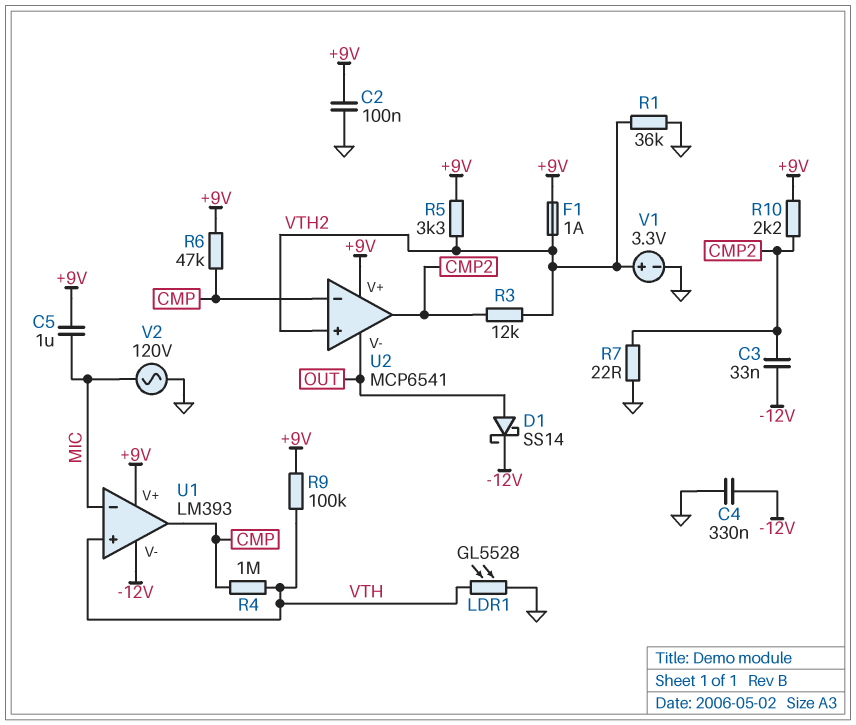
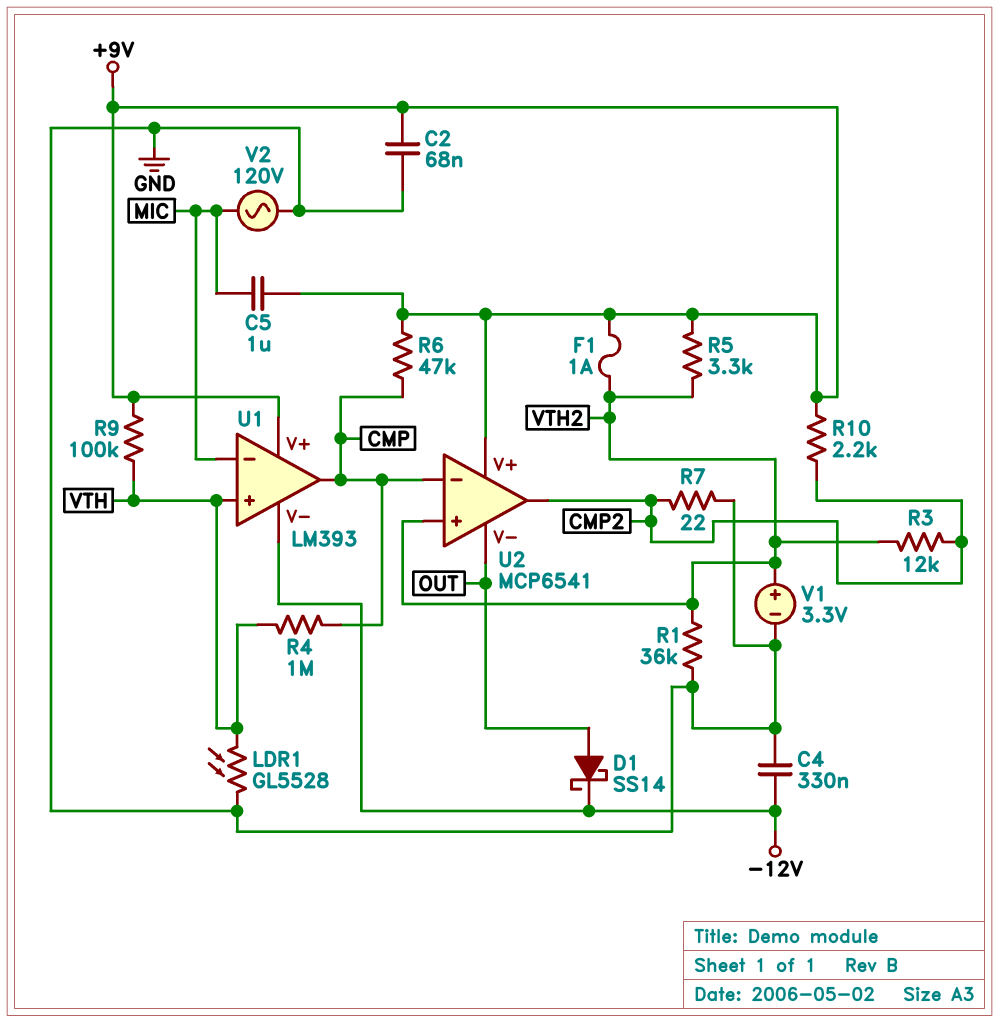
C2: 100nF (+9V, GND) -> 68nF (+9V, GND)
C3: 33nF (-12V, CMP2) -> none

